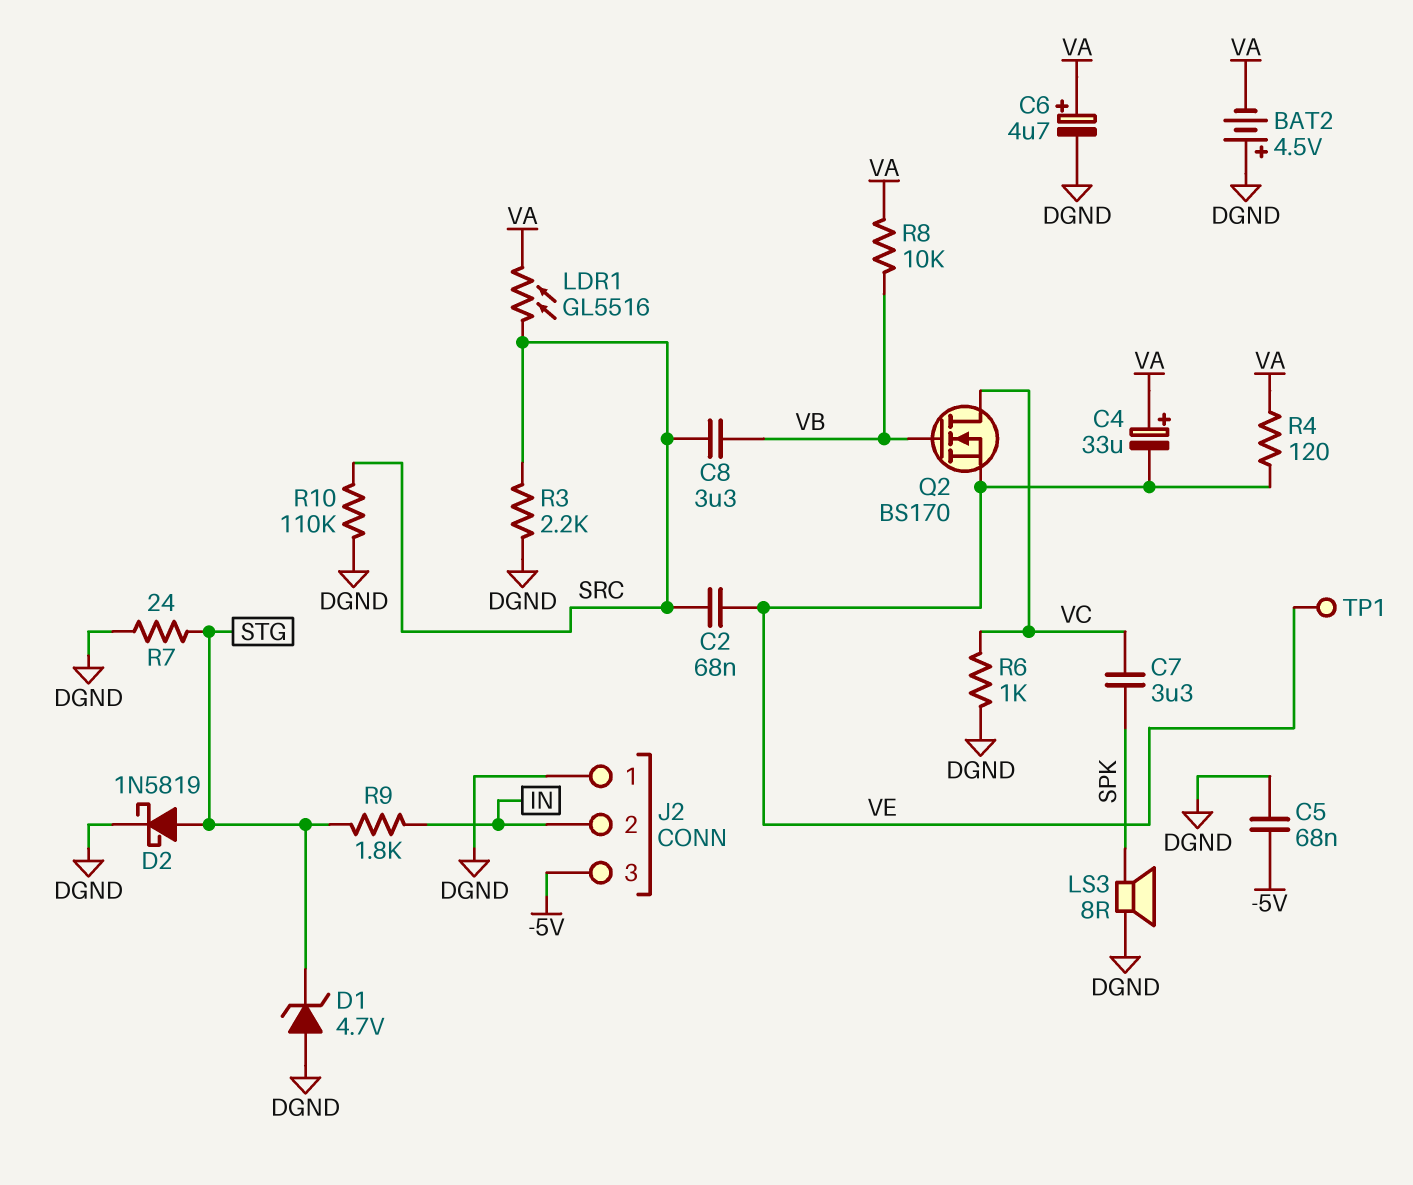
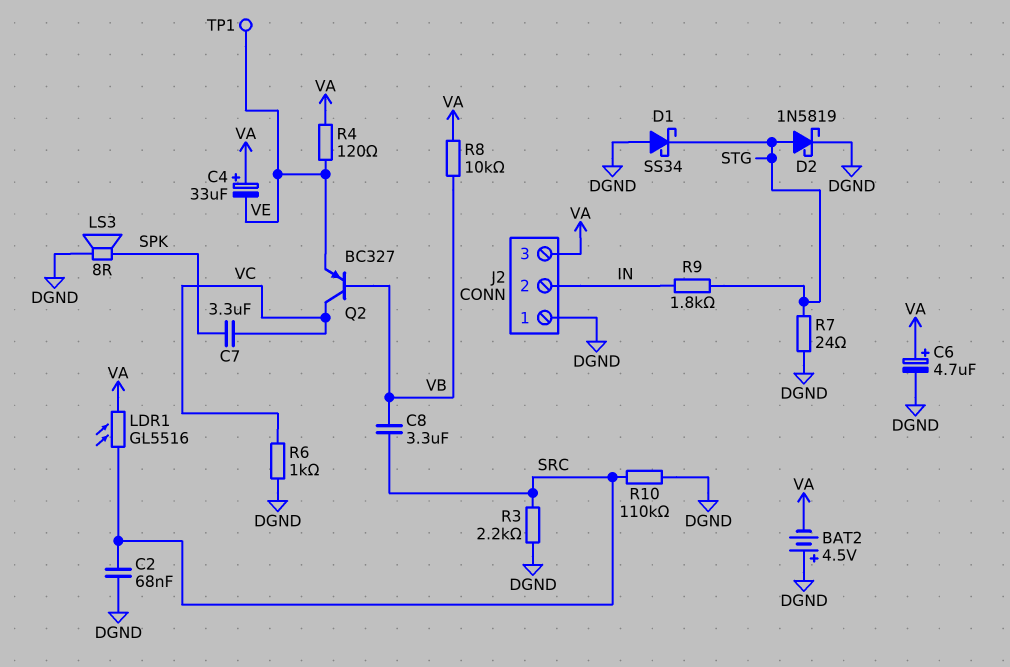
C2: 68nF (SRC, VE) -> 68nF (DGND, SRC)
C5: 68nF (-5V, DGND) -> none
D1: zener 4.7V (A DGND, K STG) -> schottky SS34 (A DGND, K STG)
J2 pin 3: -5V -> VA
Q2: NMOS BS170 (G VB, D VC, S VE) -> PNP BC327 (B VB, C VC, E VE)

